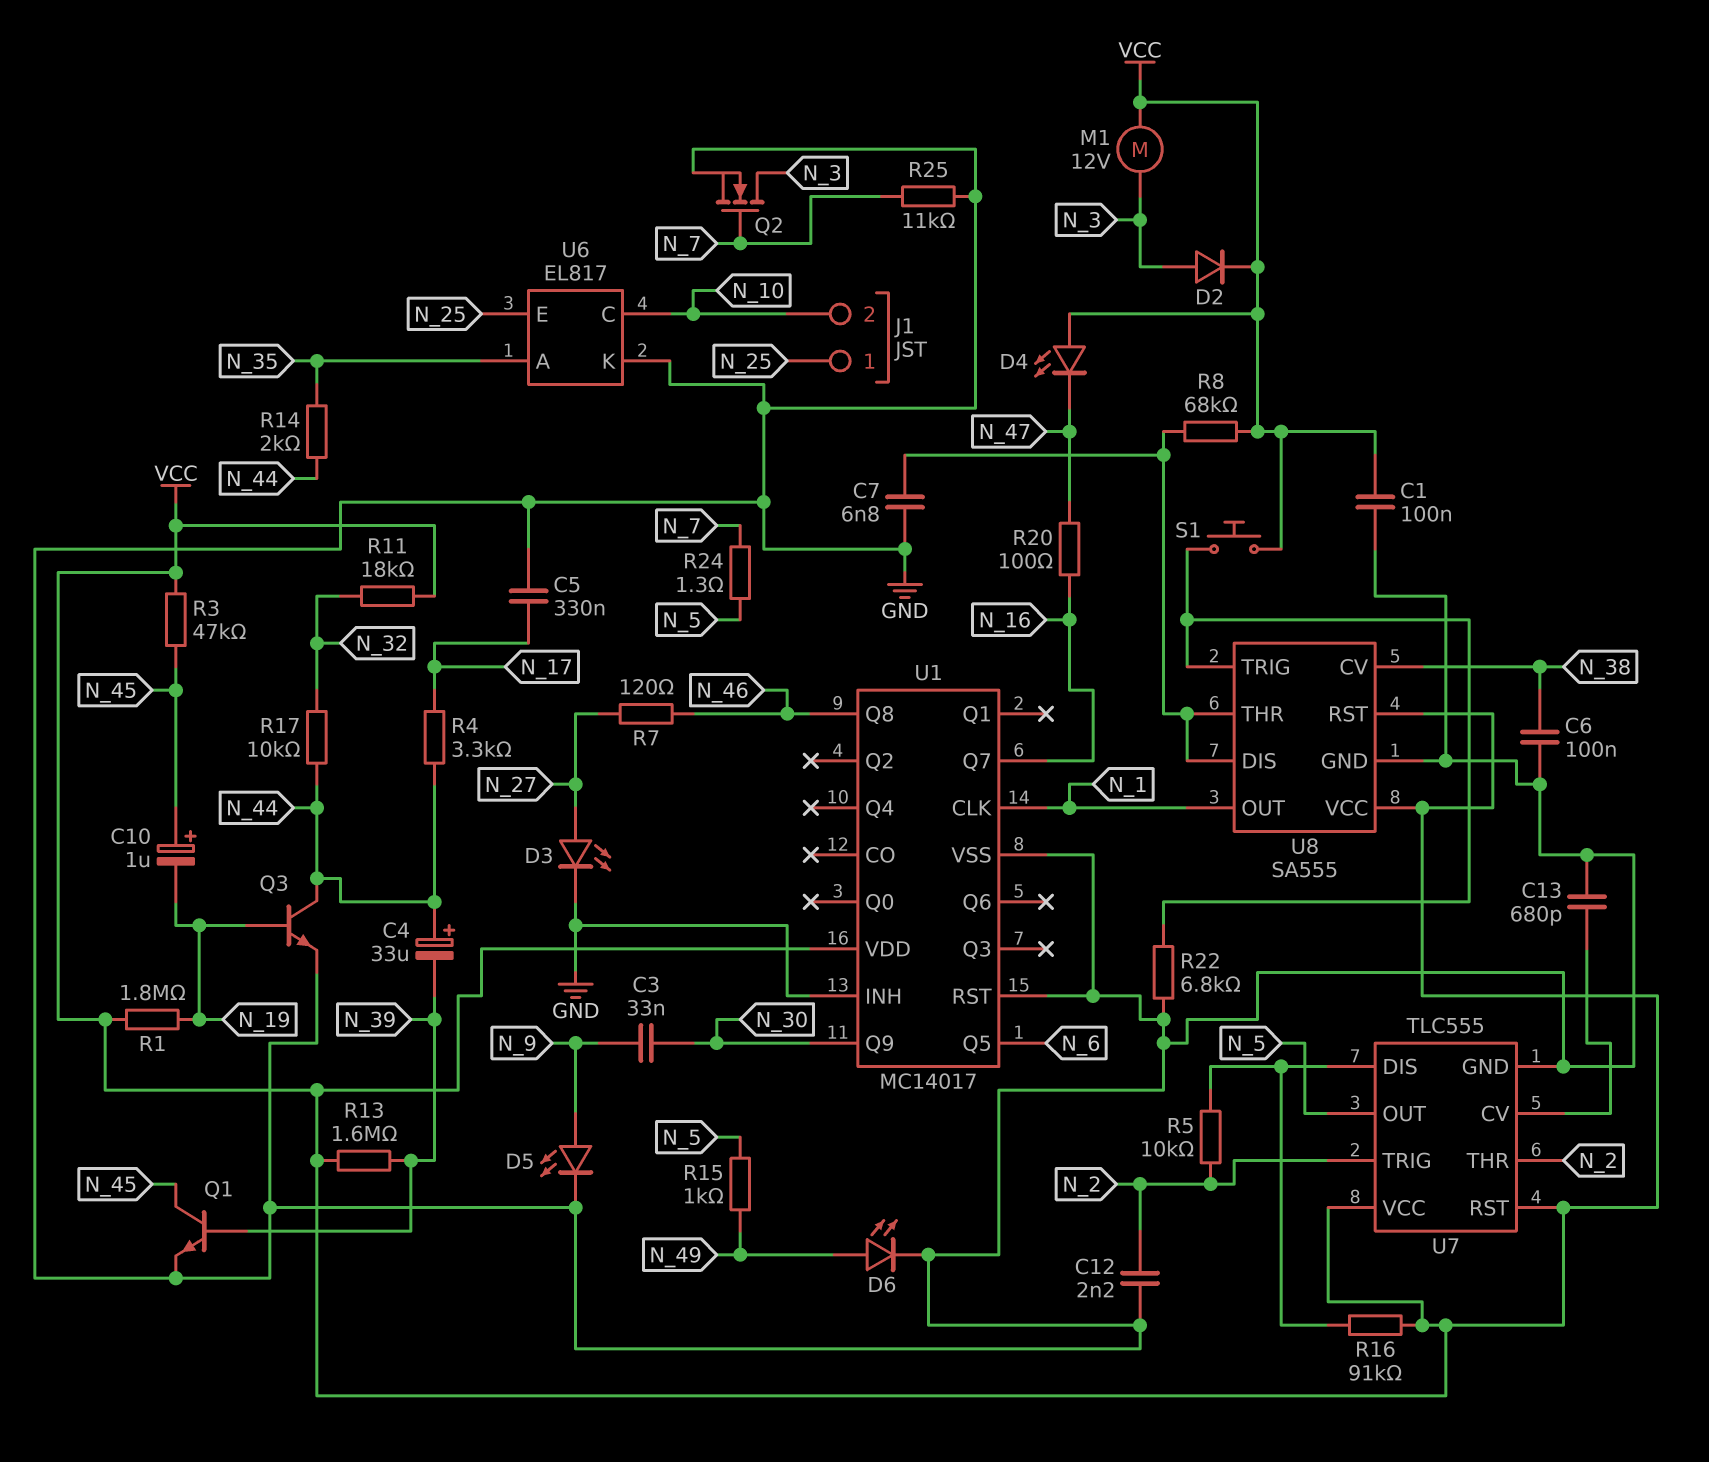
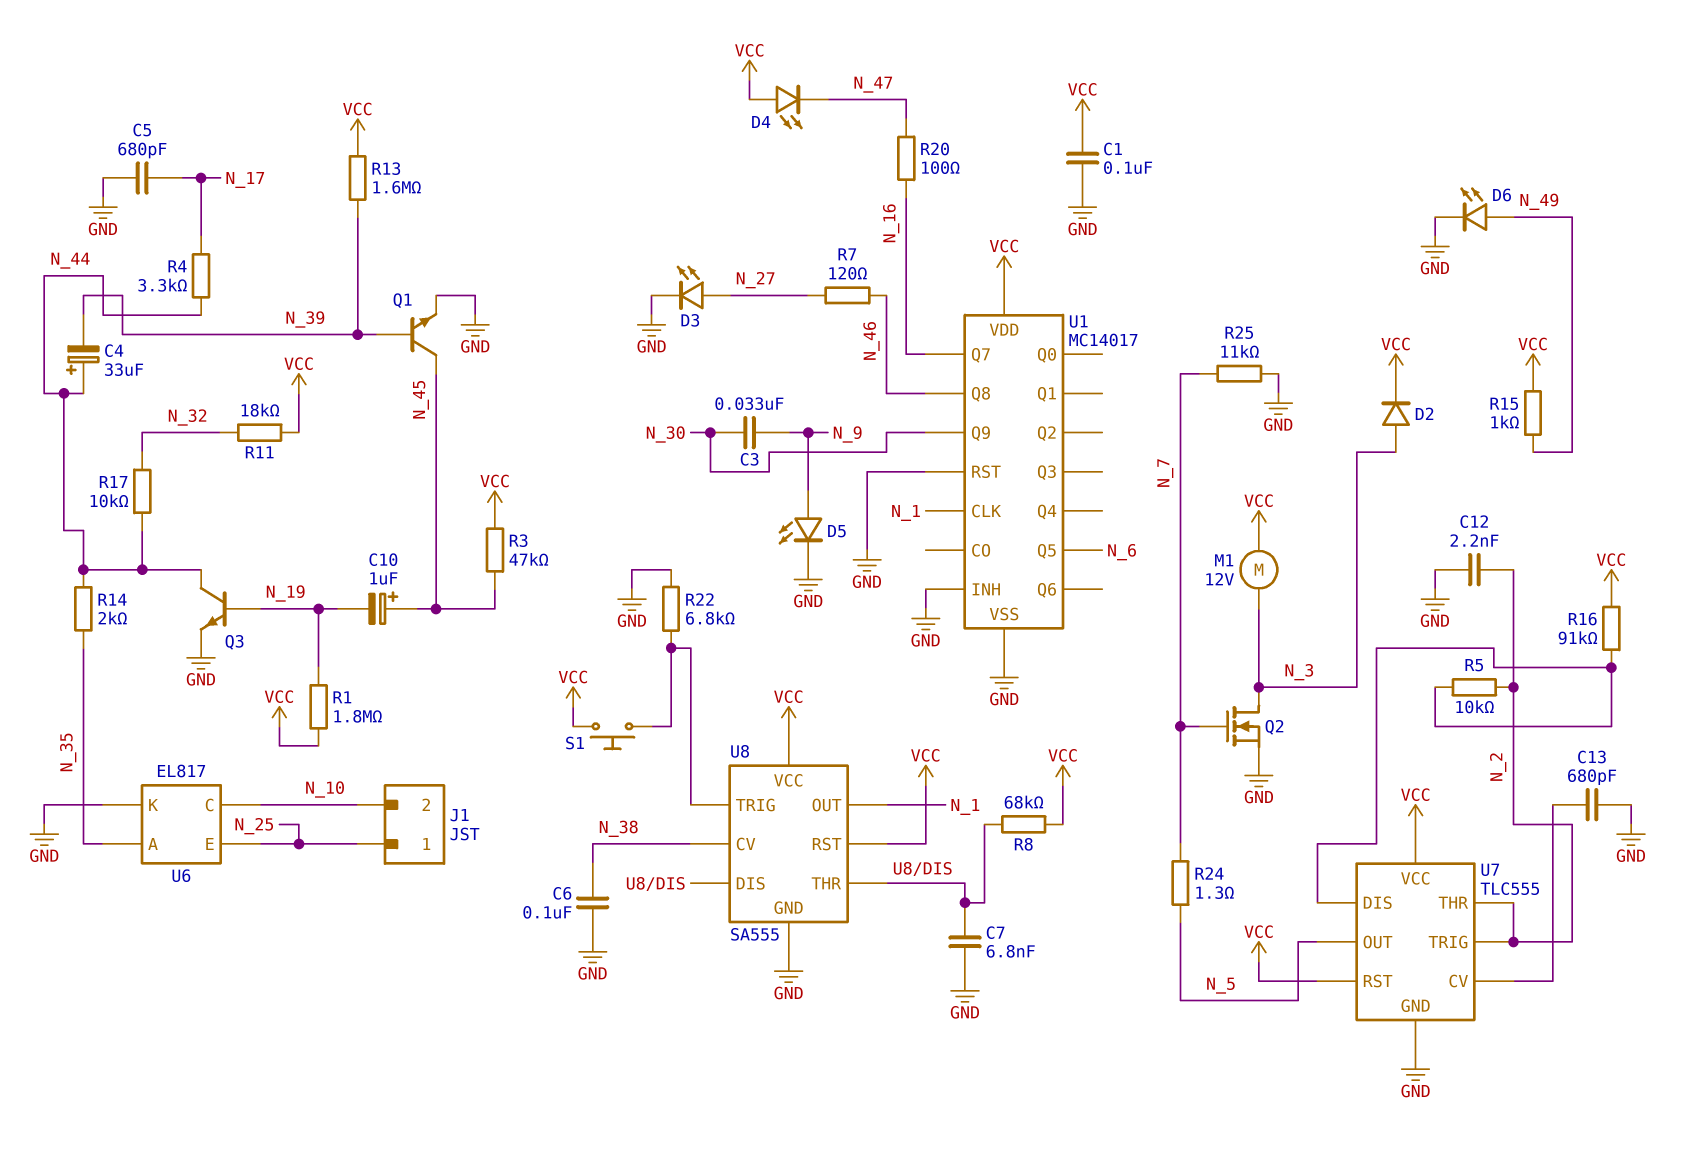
C5: 330nF (GND, N_17) -> 680pF (GND, N_17)
R15: 1k (N_5, N_49) -> 1k (N_49, VCC)

